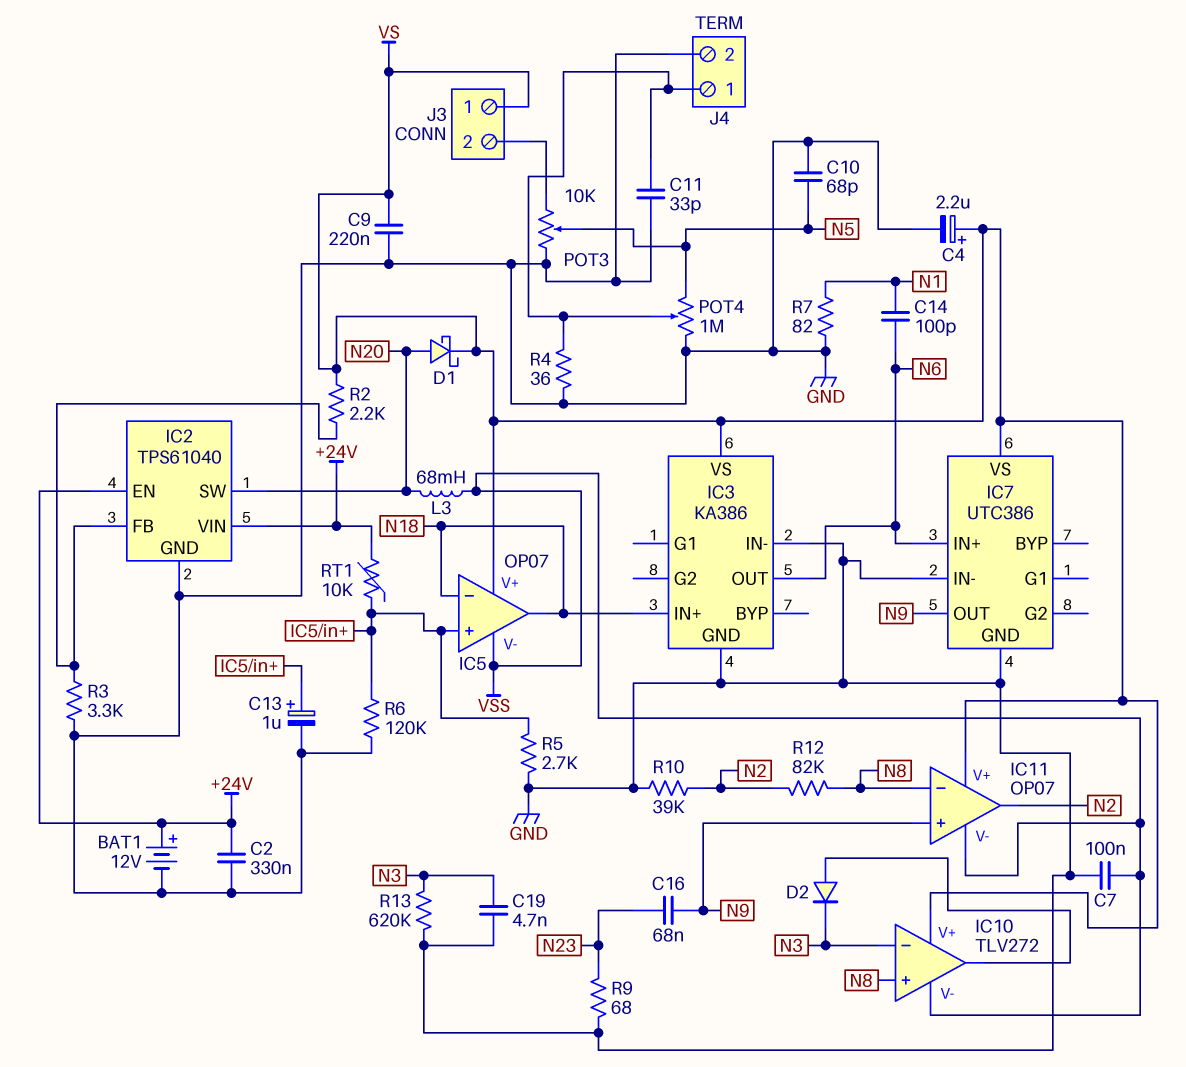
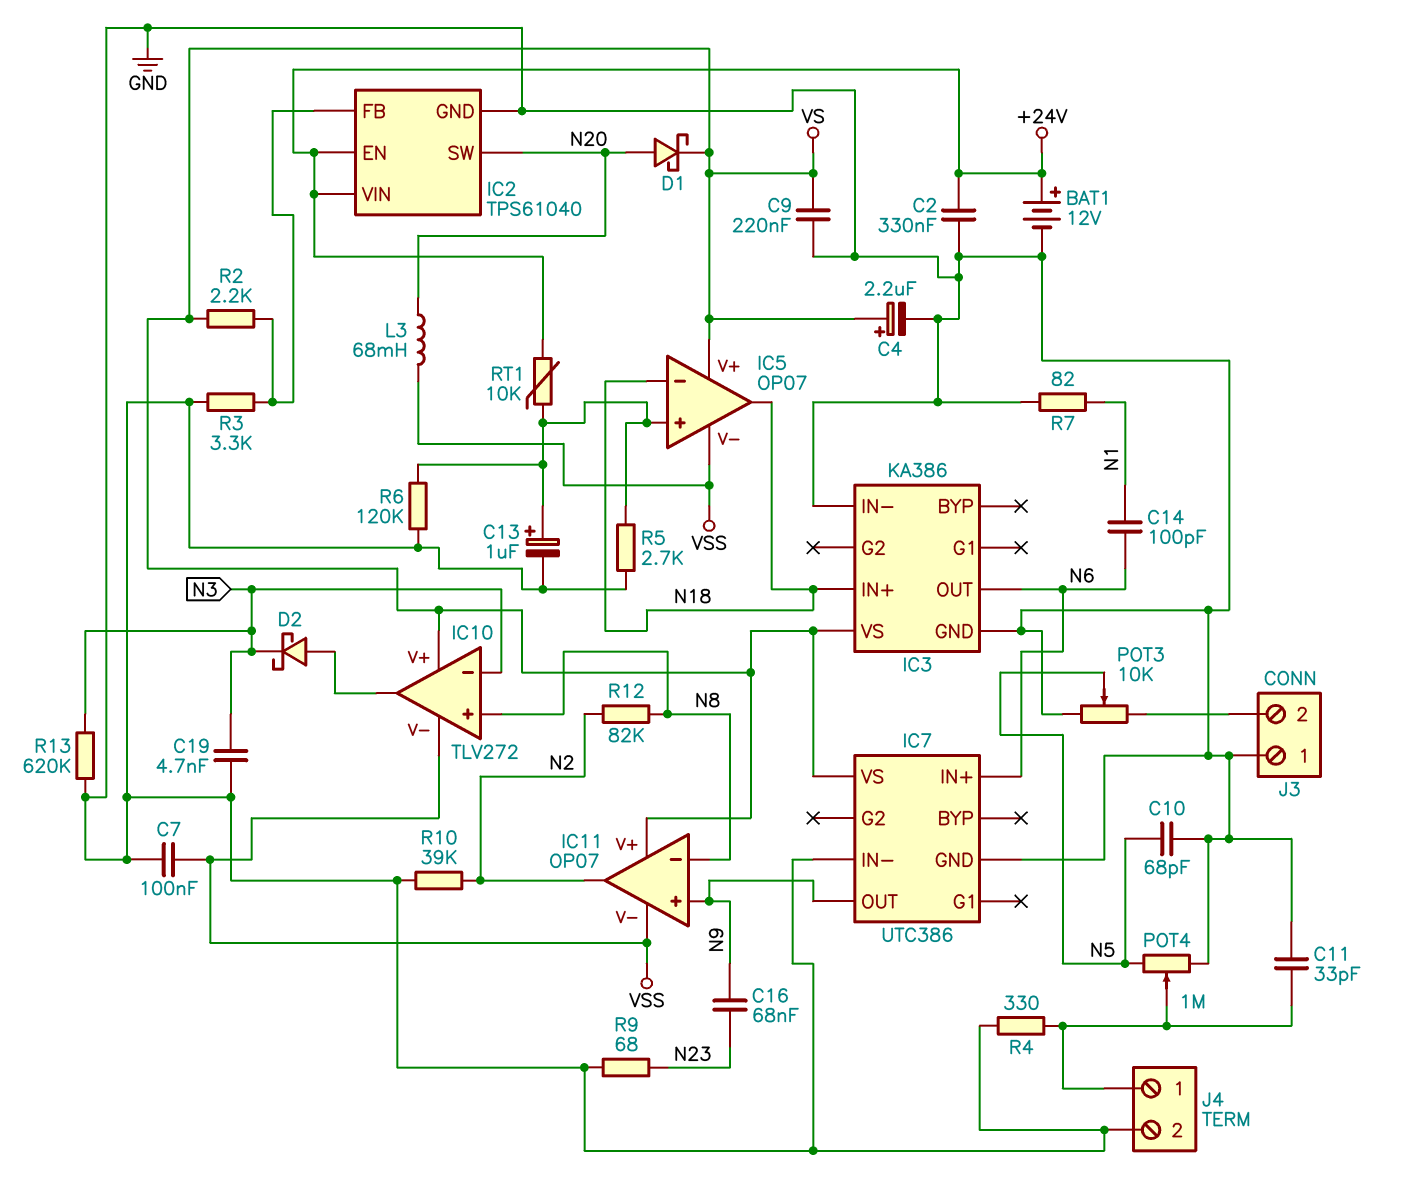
D2: diode (A IC10/out, K N3) -> schottky (A IC10/out, K N3)
J3 pin 1: VS -> GND
R4: 36 (GND, J4/1) -> 330 (GND, J4/1)

